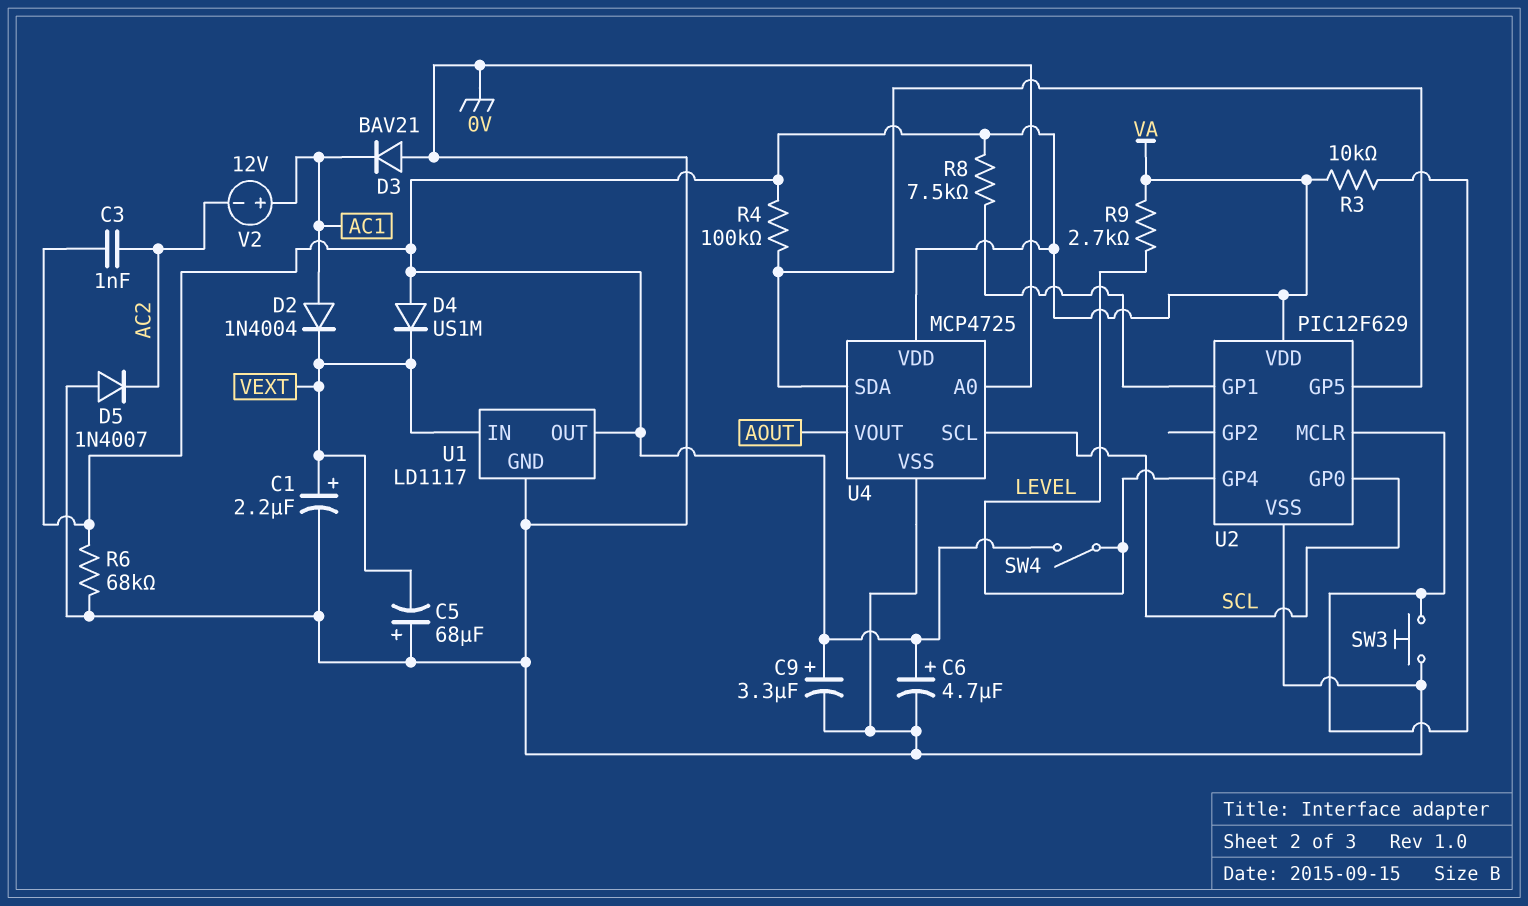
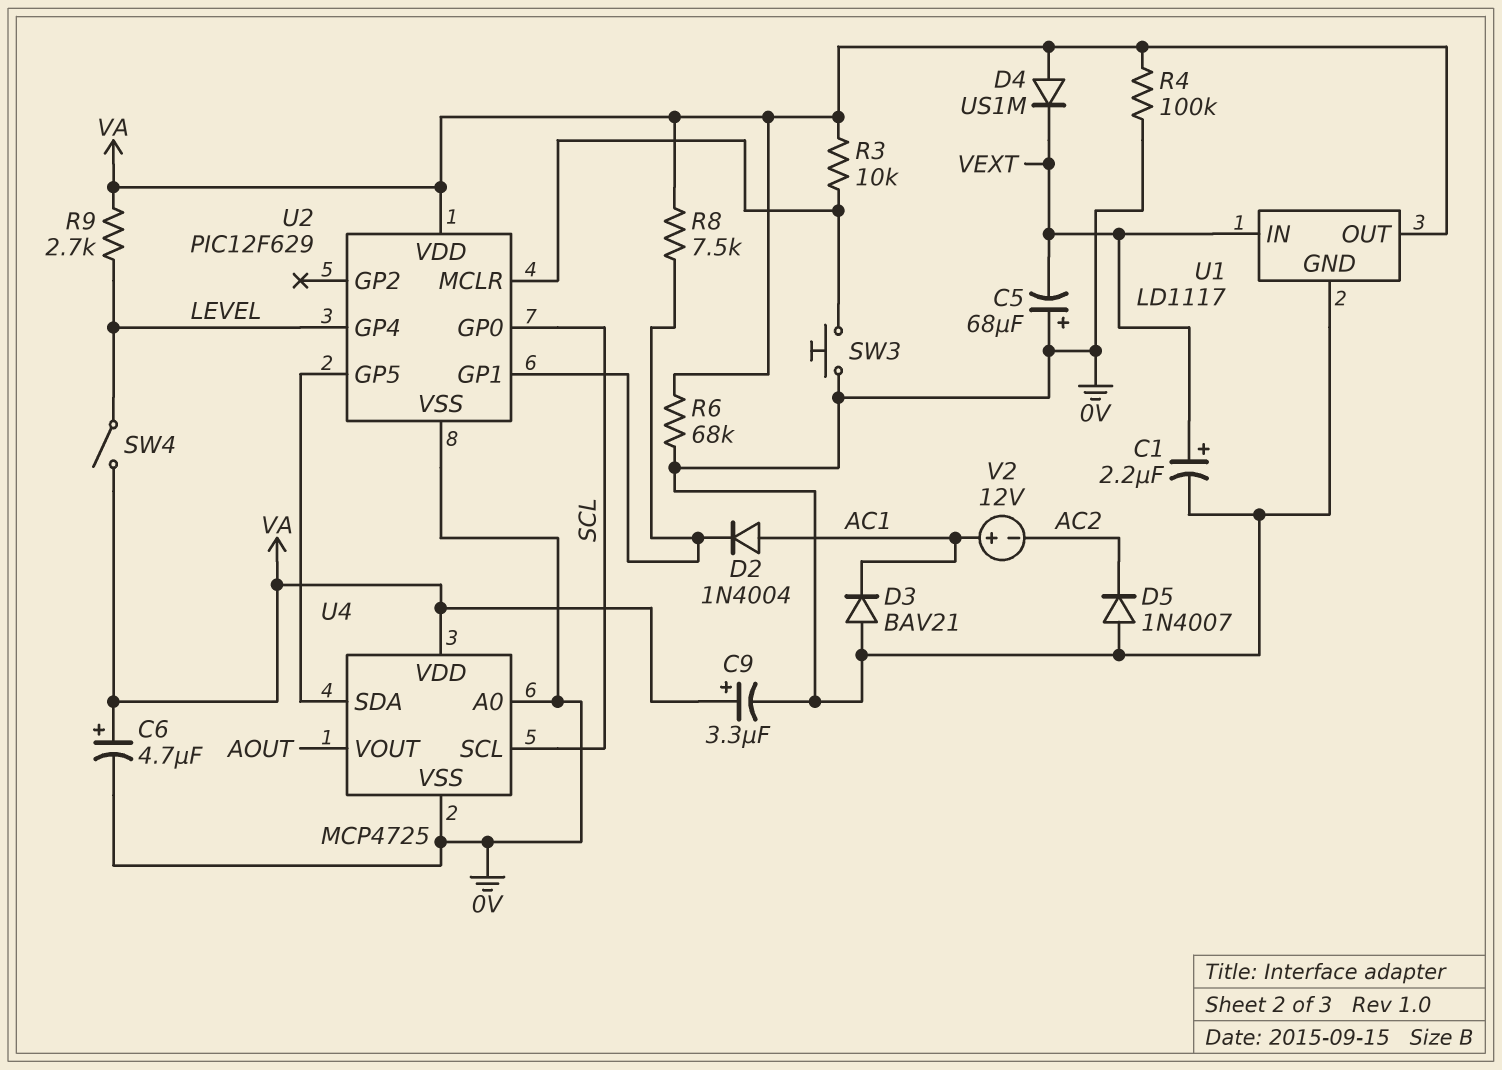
C3: 1nF (AC2, VA) -> none
D2: diode 1N4004 (A AC1, K VEXT) -> diode 1N4004 (A AC1, K U2/GP1)
R4: 100k (U2/GP5, VA) -> 100k (0V, VA)

